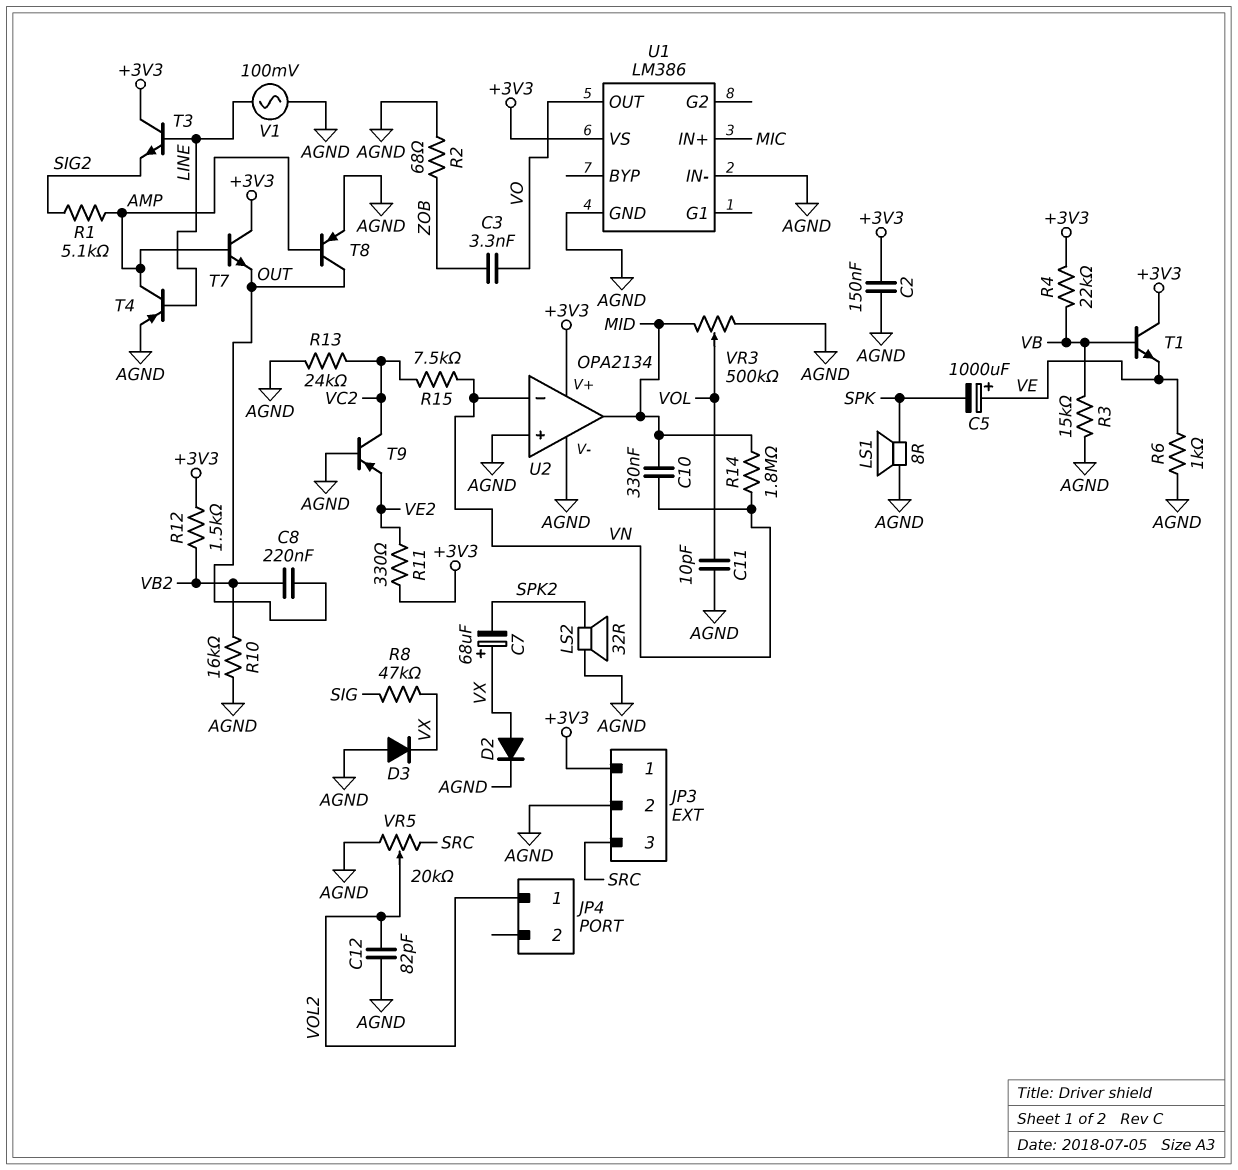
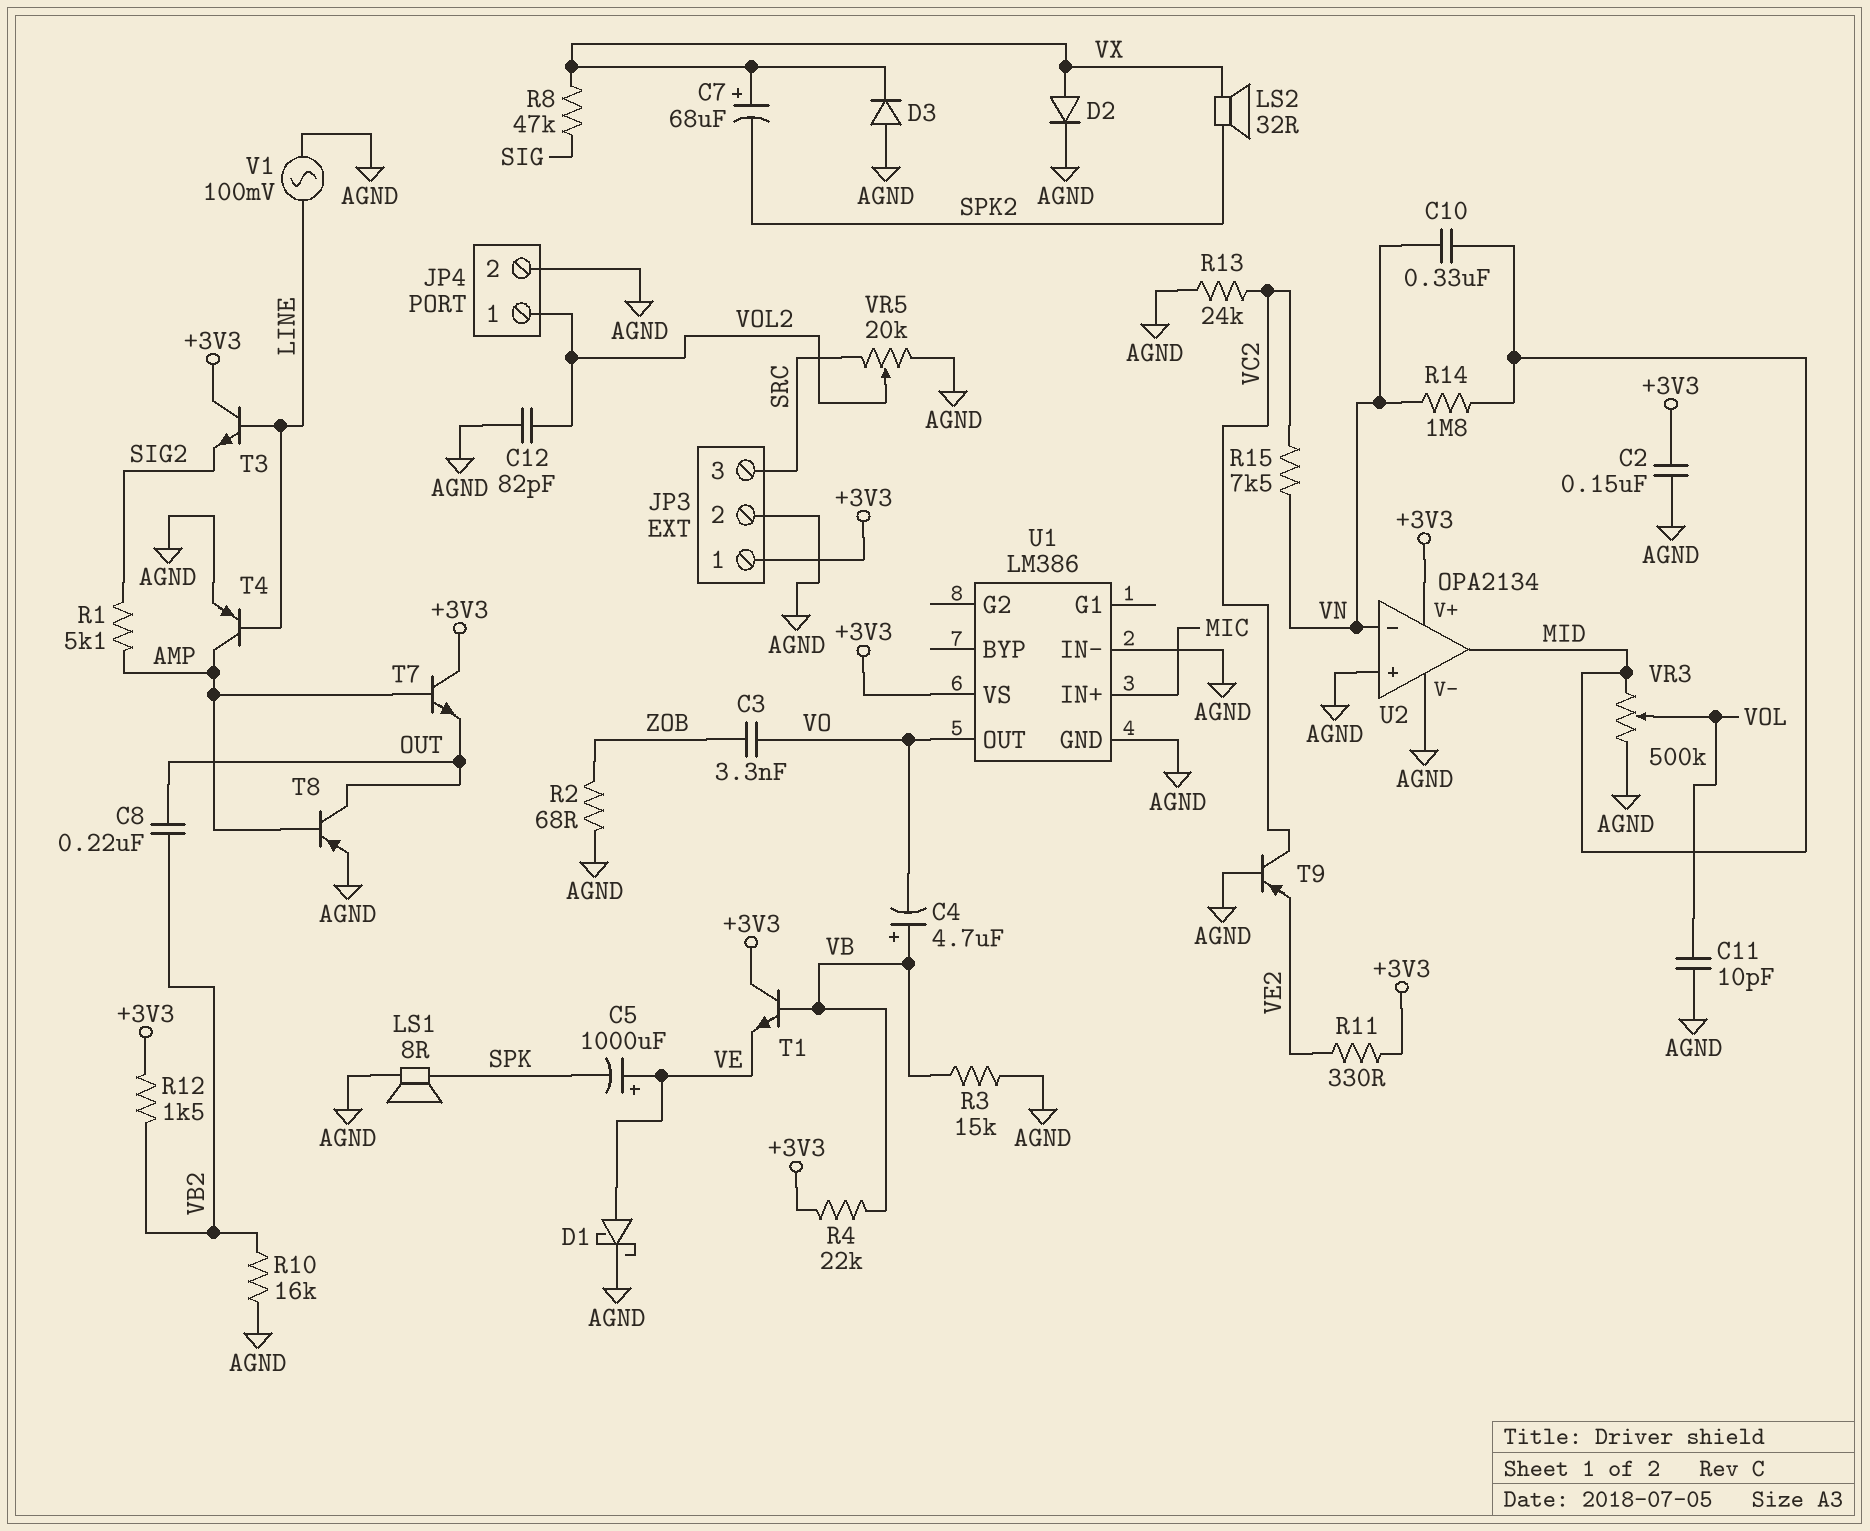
C4: none -> 4.7uF (plus VB, minus VO)
D1: none -> schottky (A VE, K AGND)
JP4 pin 2: none -> AGND
LS2: speaker 32R (AGND, SPK2) -> speaker 32R (SPK2, VX)
R6: 1k (AGND, VE) -> none

